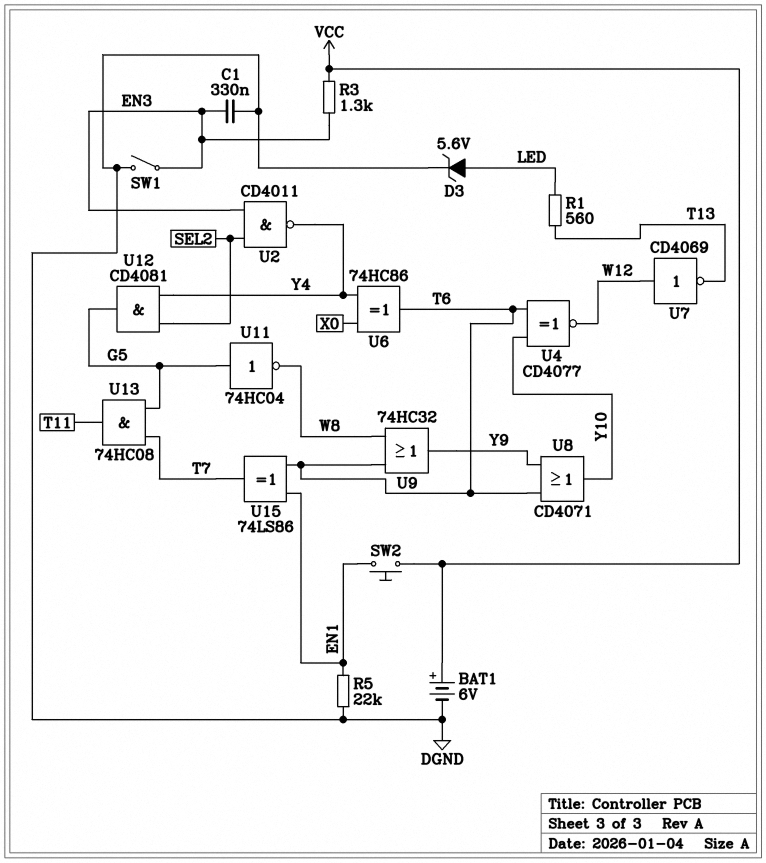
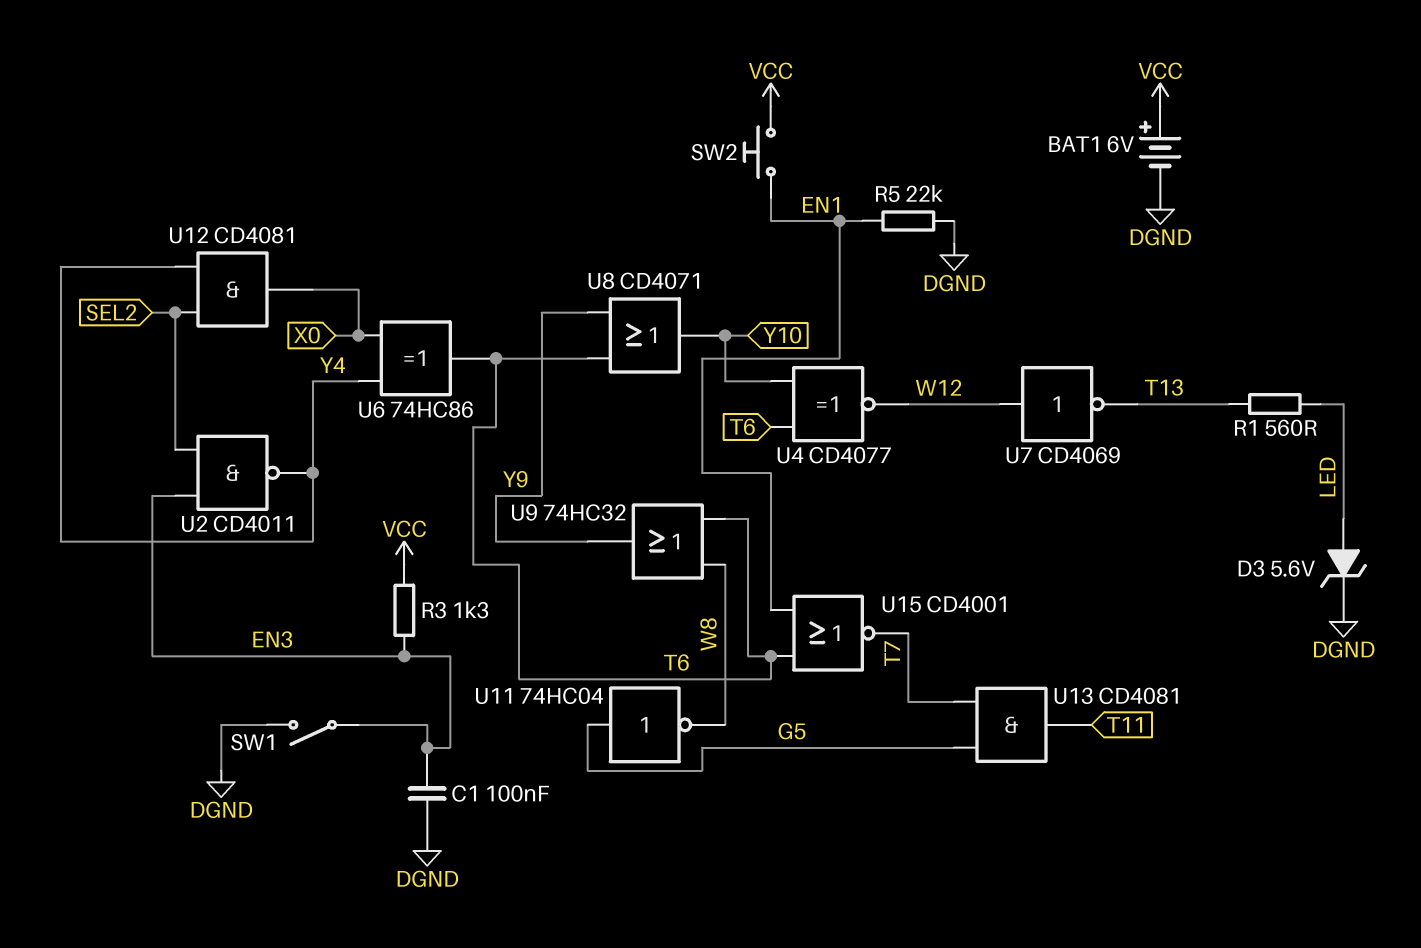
C1: 330nF (DGND, EN3) -> 100nF (DGND, EN3)
U12: AND CD4081 (in SEL2, in Y4, out G5) -> AND CD4081 (in SEL2, in Y4, out X0)
U13: AND 74HC08 (in G5, in T7, out T11) -> AND CD4081 (in G5, in T7, out T11)
U15: XOR 74LS86 (in EN1, in T6, out T7) -> NOR CD4001 (in EN1, in T6, out T7)

